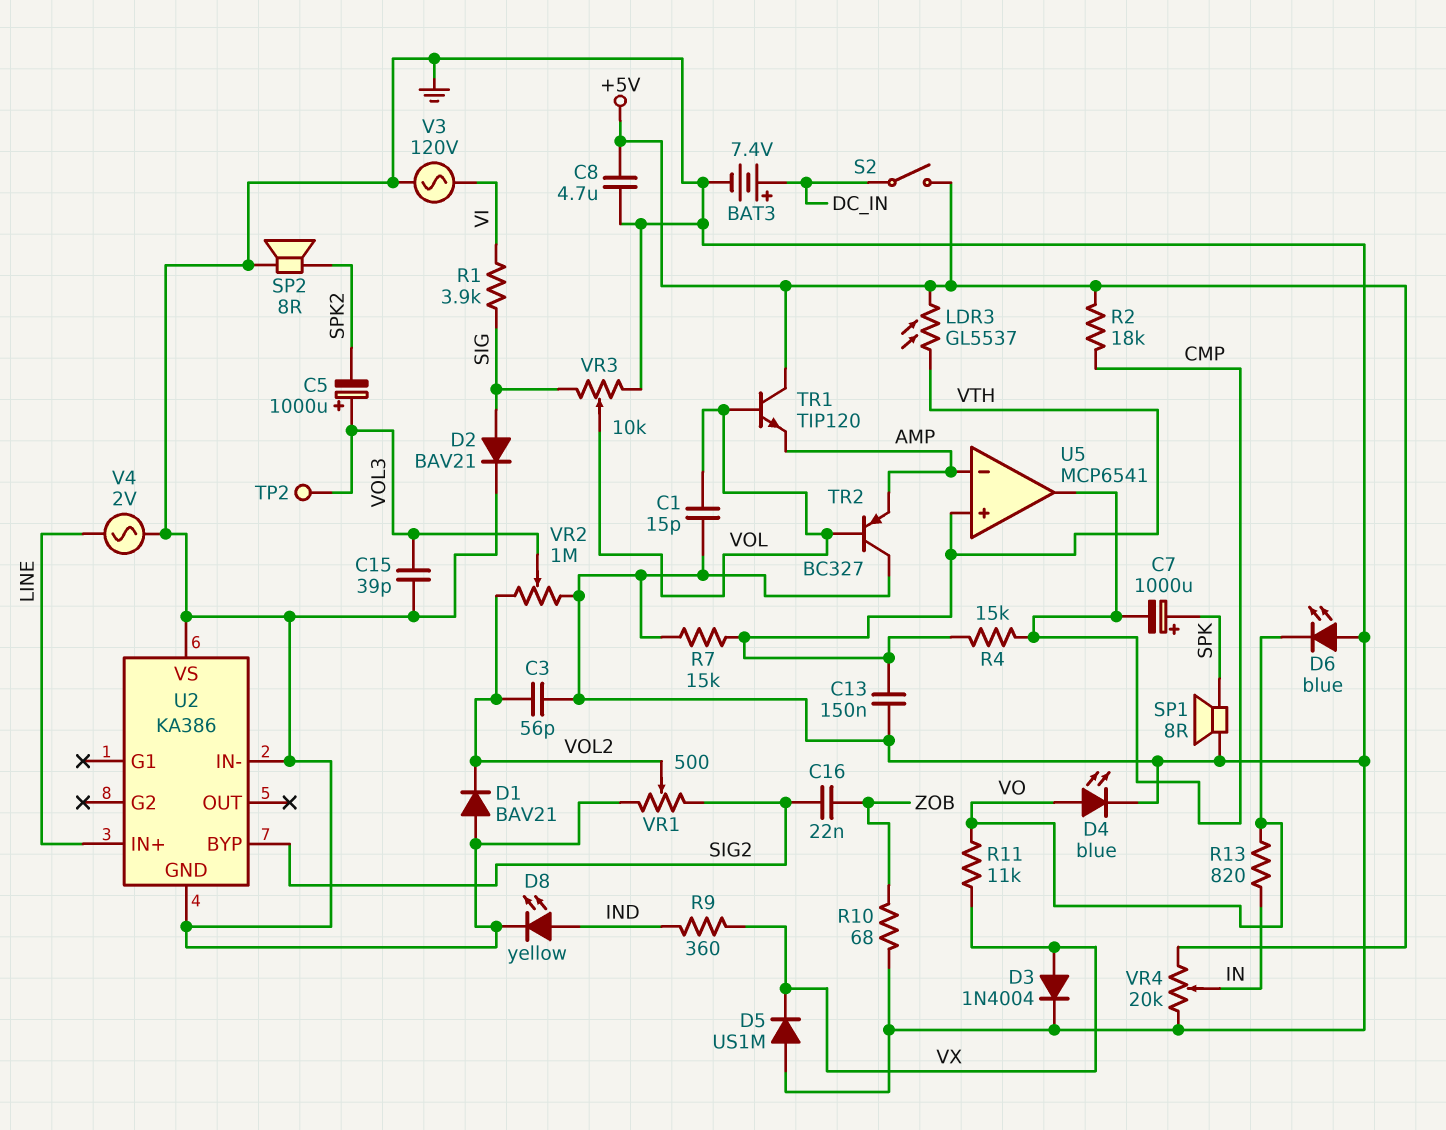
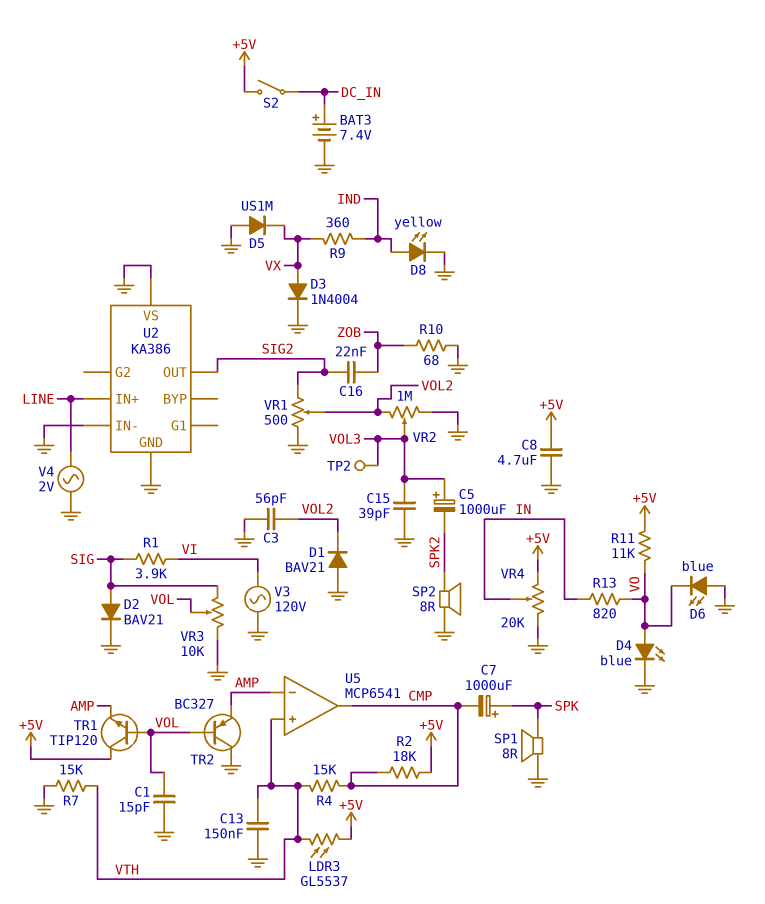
R11: 11k (VO, VX) -> 11k (+5V, VO)
U2 pin BYP: SIG2 -> none
U2 pin OUT: none -> SIG2

